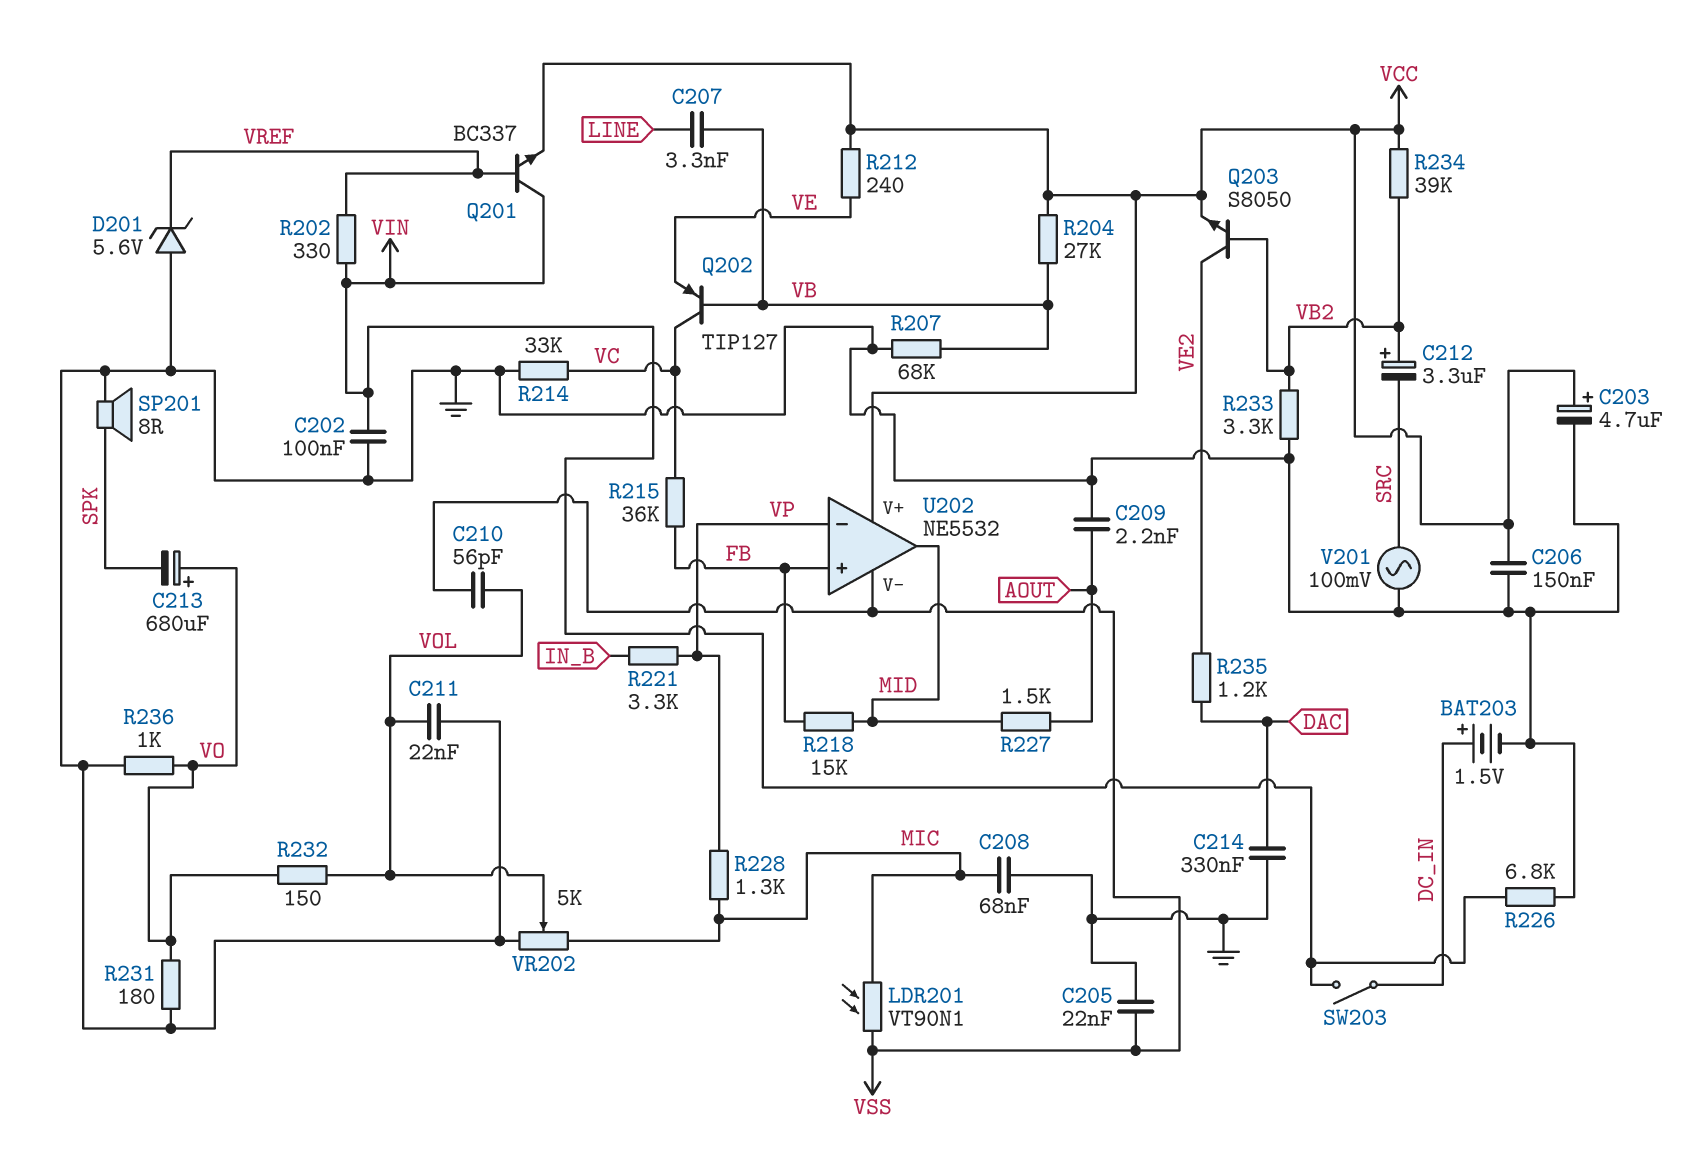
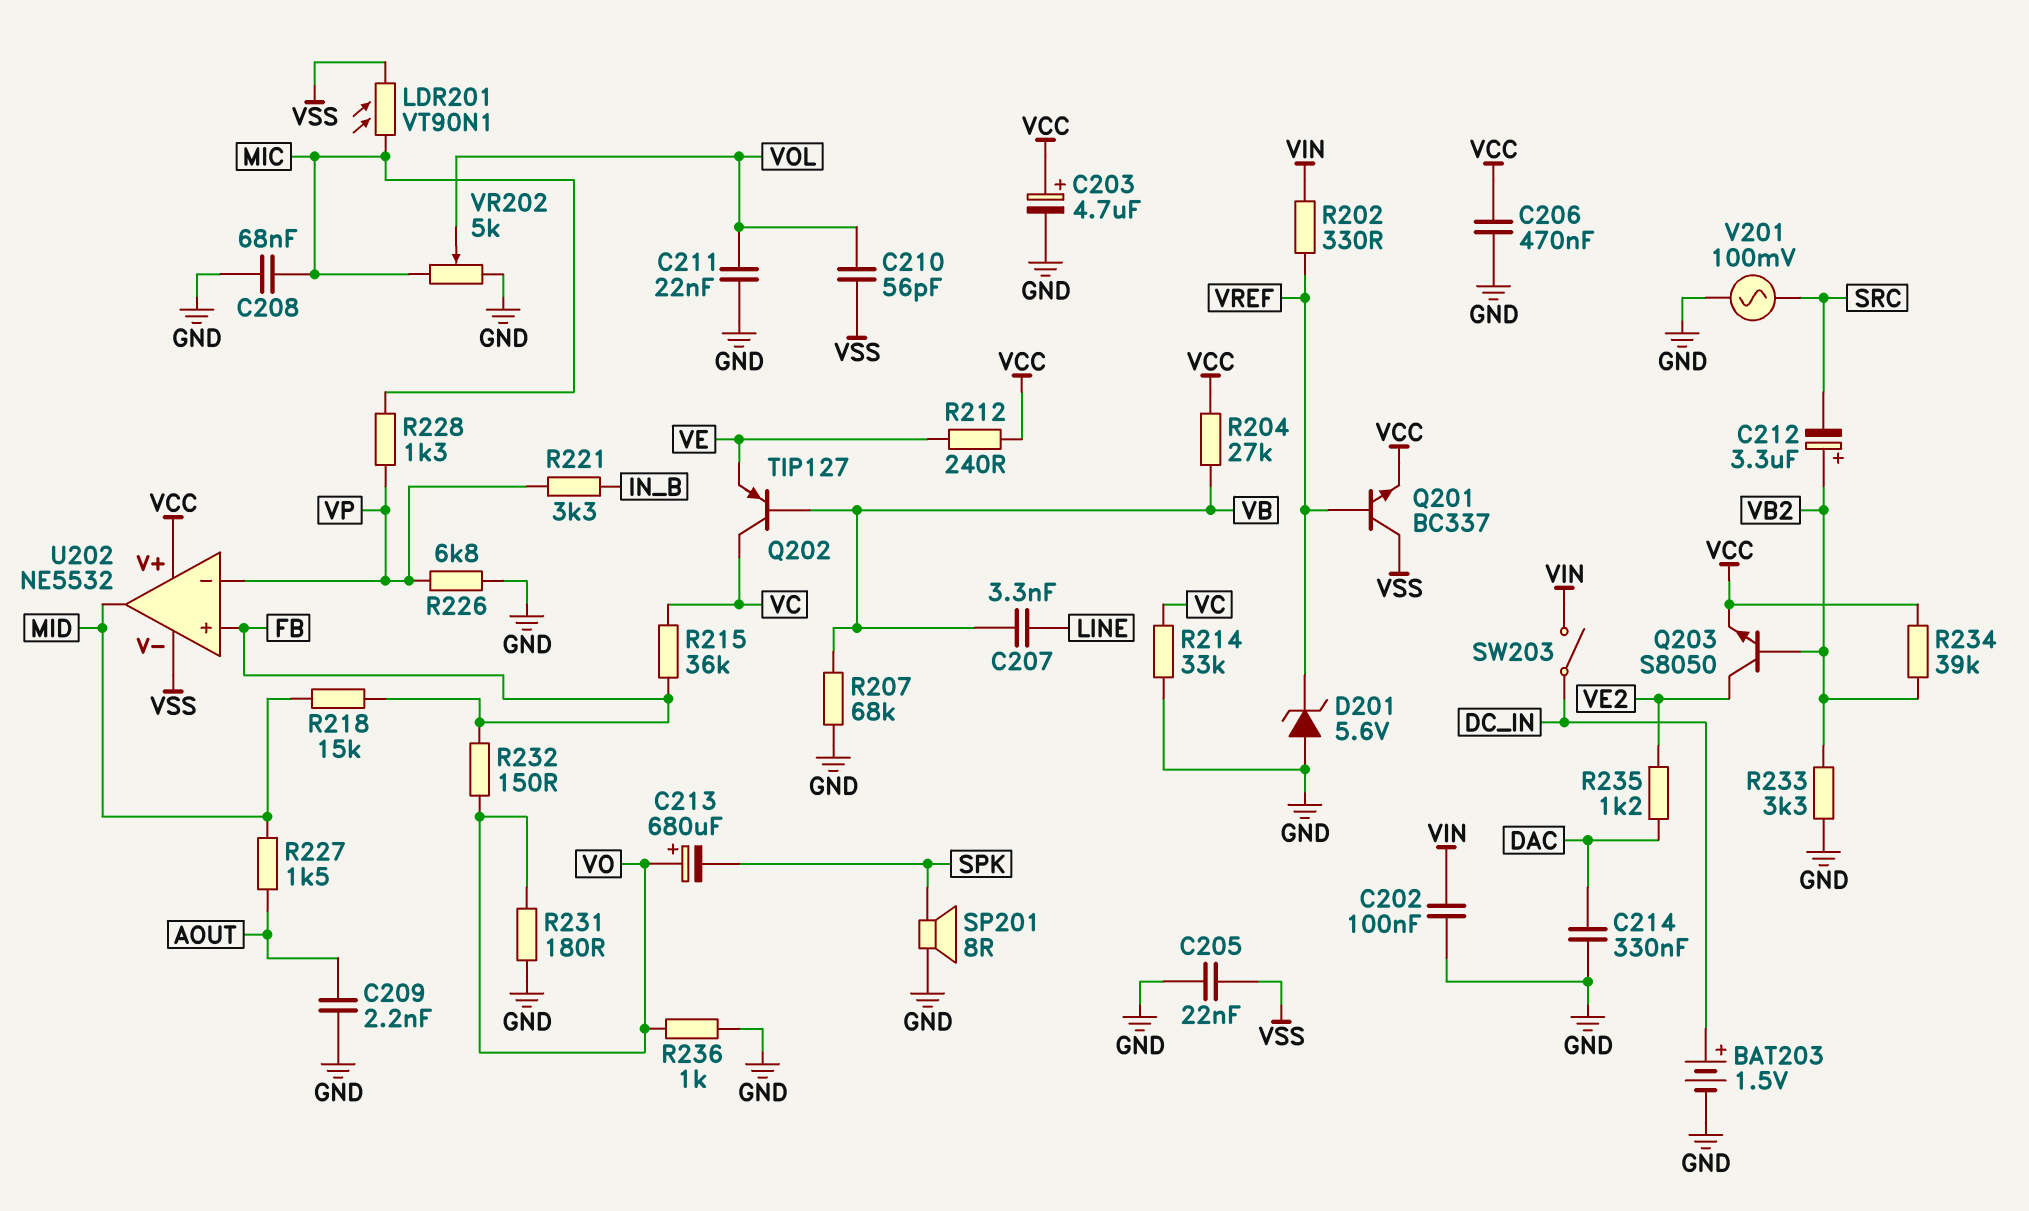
C206: 150nF (GND, VCC) -> 470nF (GND, VCC)
Q201: NPN BC337 (B VREF, C VIN, E VCC) -> NPN BC337 (B VREF, C VSS, E VCC)
R226: 6.8k (GND, VIN) -> 6.8k (GND, VP)
R232: 150 (VO, VOL) -> 150 (FB, VO)

